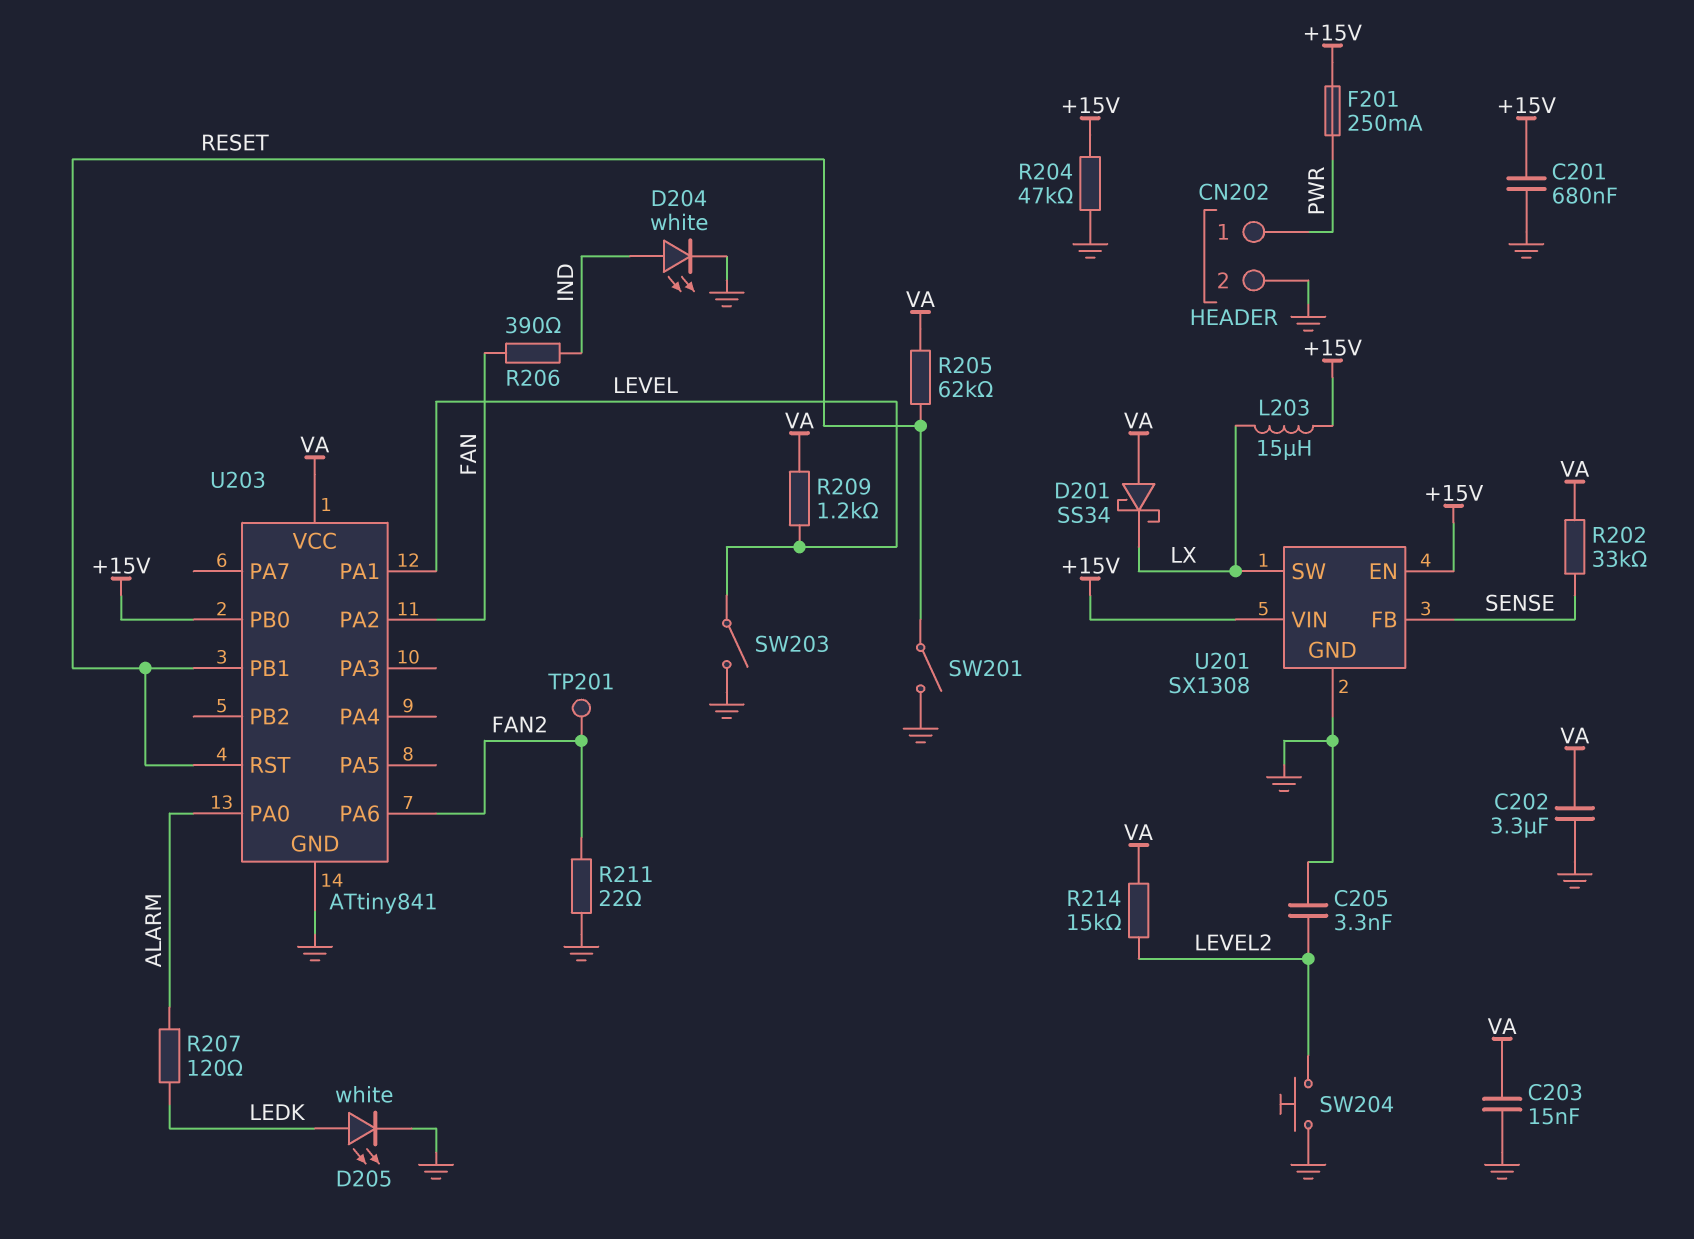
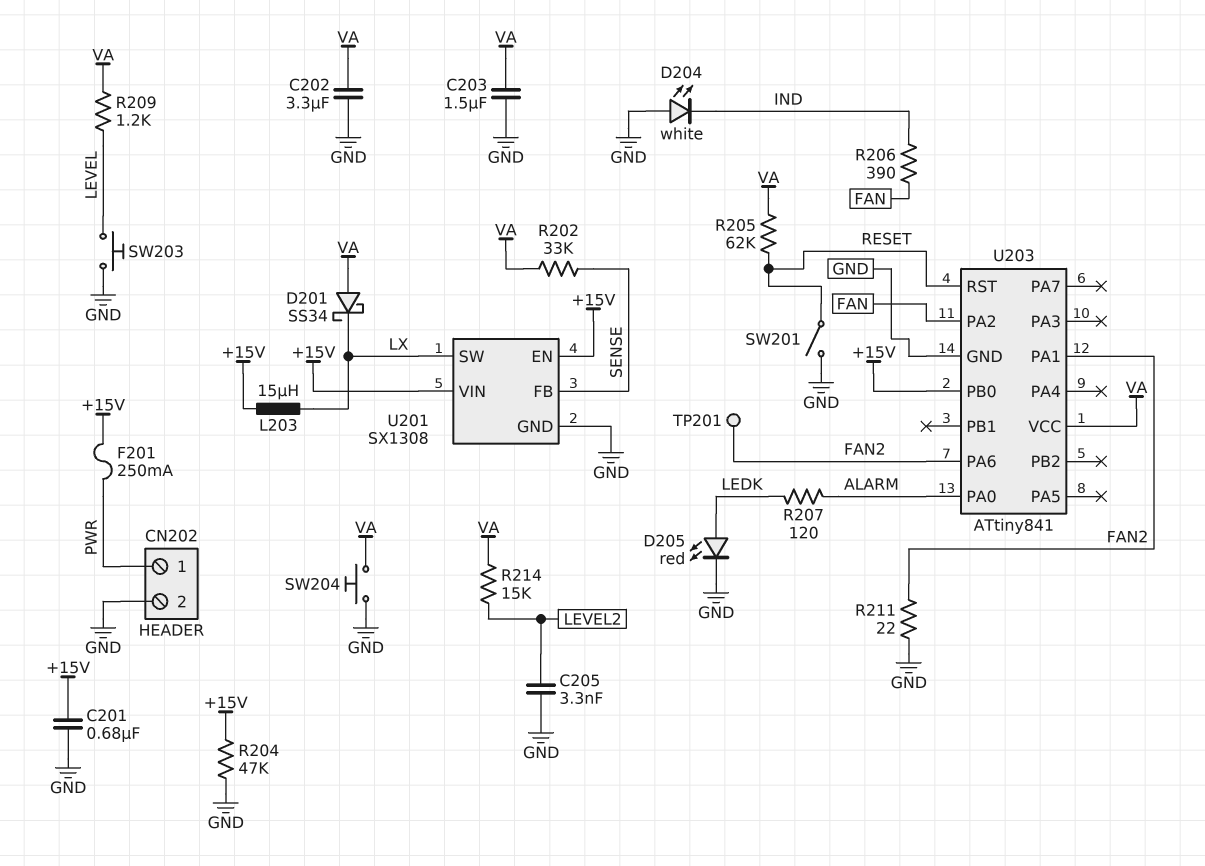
C203: 15nF (GND, VA) -> 1.5uF (GND, VA)
D204: LED white (A IND, K GND) -> LED white (A GND, K IND)
D205: LED white (A LEDK, K GND) -> LED red (A LEDK, K GND)
SW203: switch (GND, LEVEL) -> button (GND, LEVEL)
SW204: button (GND, LEVEL2) -> button (GND, VA)
U203 pin PA1: LEVEL -> FAN2
U203 pin PB1: RESET -> none

